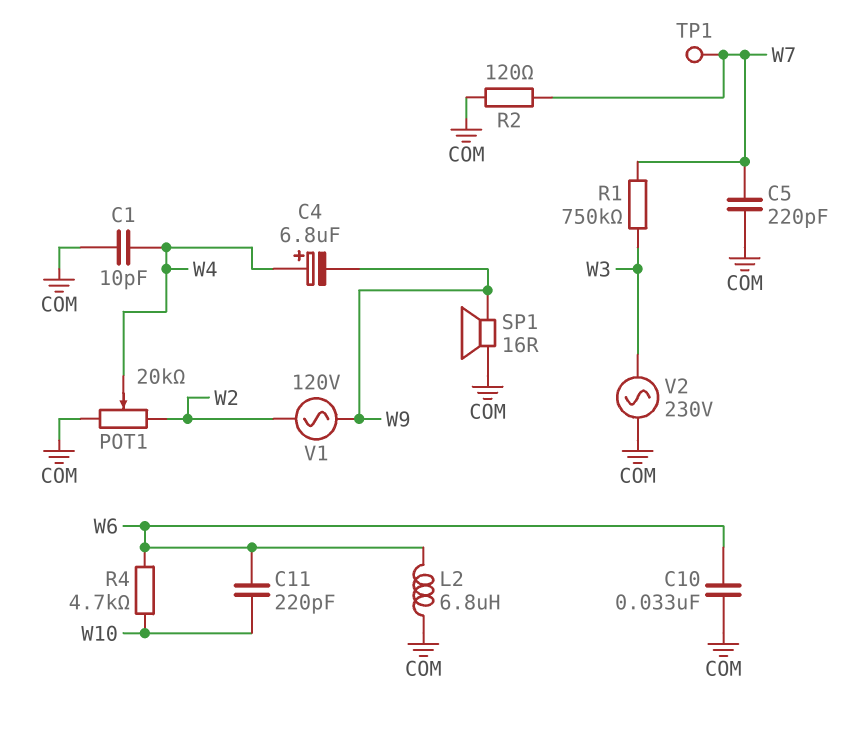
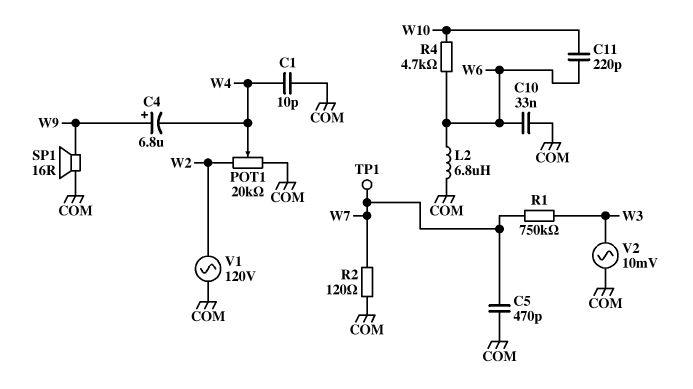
C4: 6.8uF (plus W4, minus W9) -> 6.8uF (plus W9, minus W4)
C5: 220pF (COM, W7) -> 470pF (COM, W7)
V1: AC 120V (W2, W9) -> AC 120V (COM, W2)
V2: AC 230V (COM, W3) -> AC 10mV (COM, W3)

